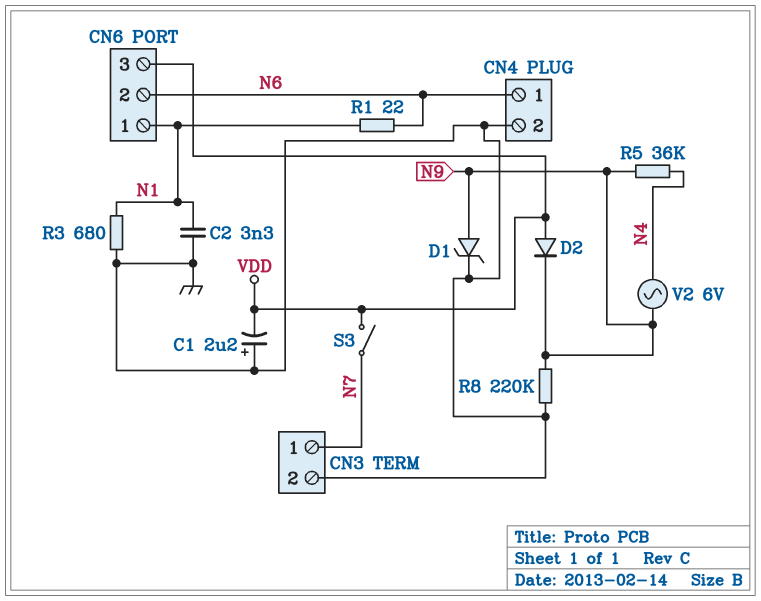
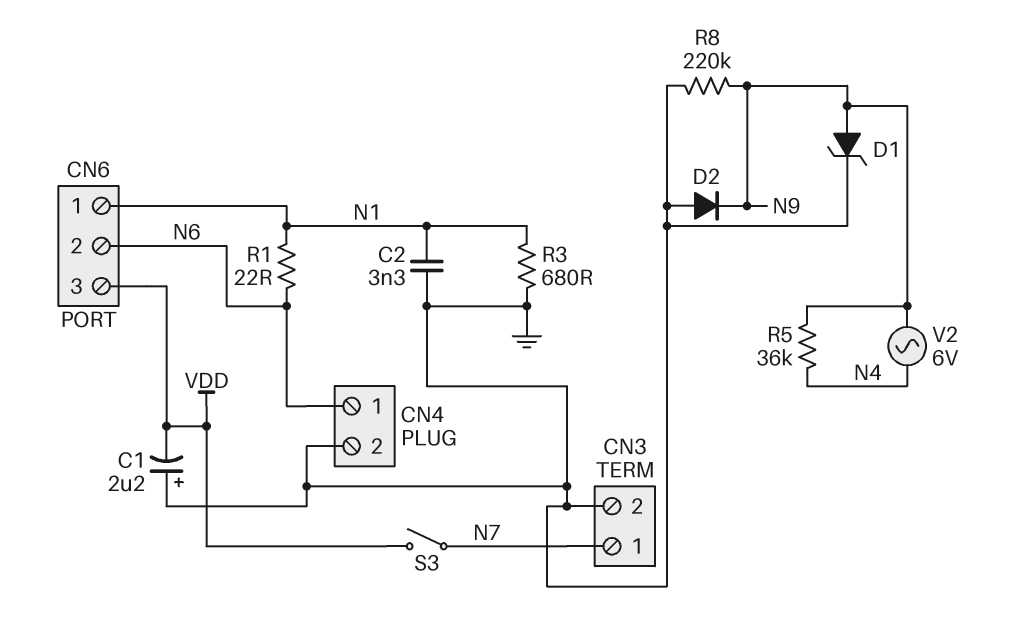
D2: diode (A VDD, K N9) -> diode (A GND, K N9)

